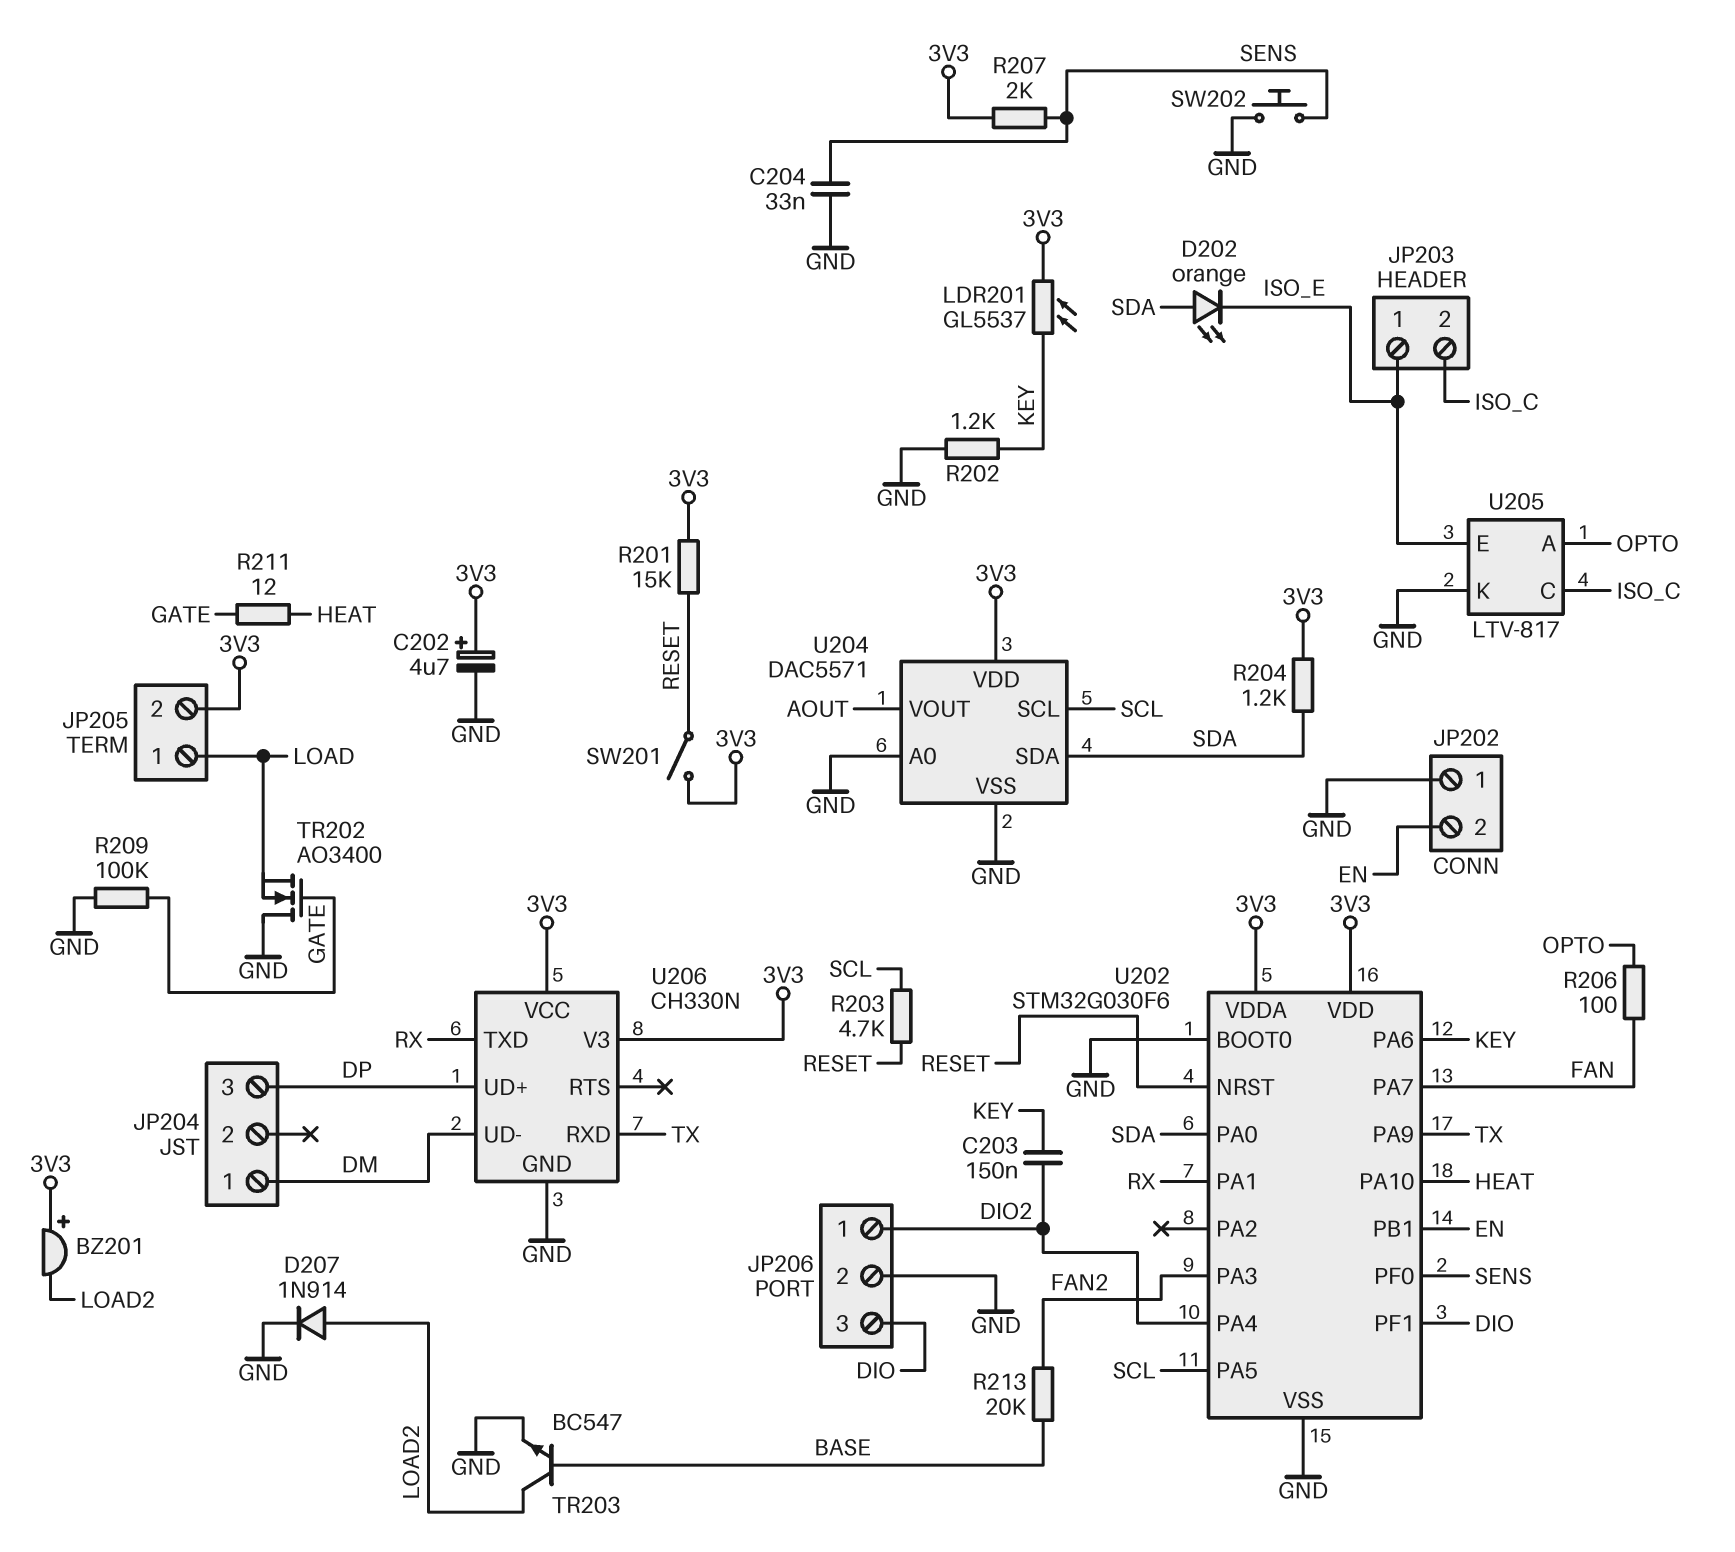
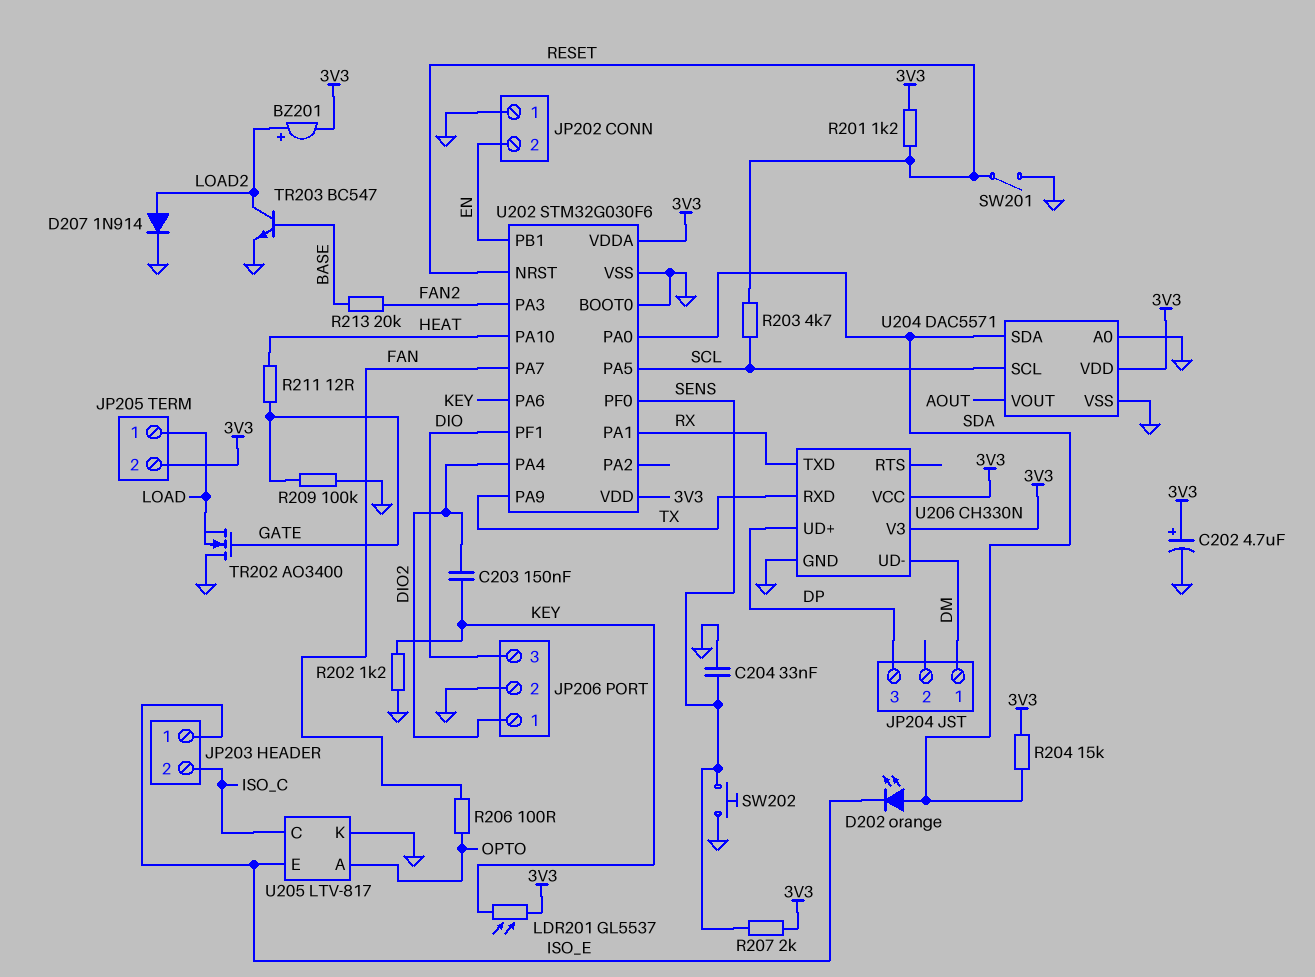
BZ201: buzzer (plus 3V3, minus LOAD2) -> buzzer (plus LOAD2, minus 3V3)
R201: 15k (3V3, RESET) -> 1.2k (3V3, RESET)
R204: 1.2k (3V3, SDA) -> 15k (3V3, SDA)
SW201: switch (3V3, RESET) -> switch (GND, RESET)

